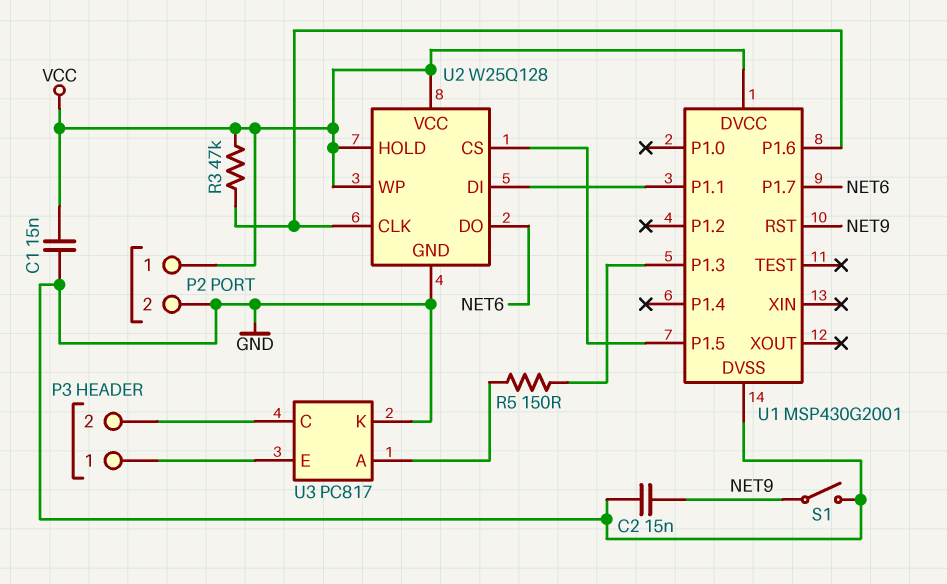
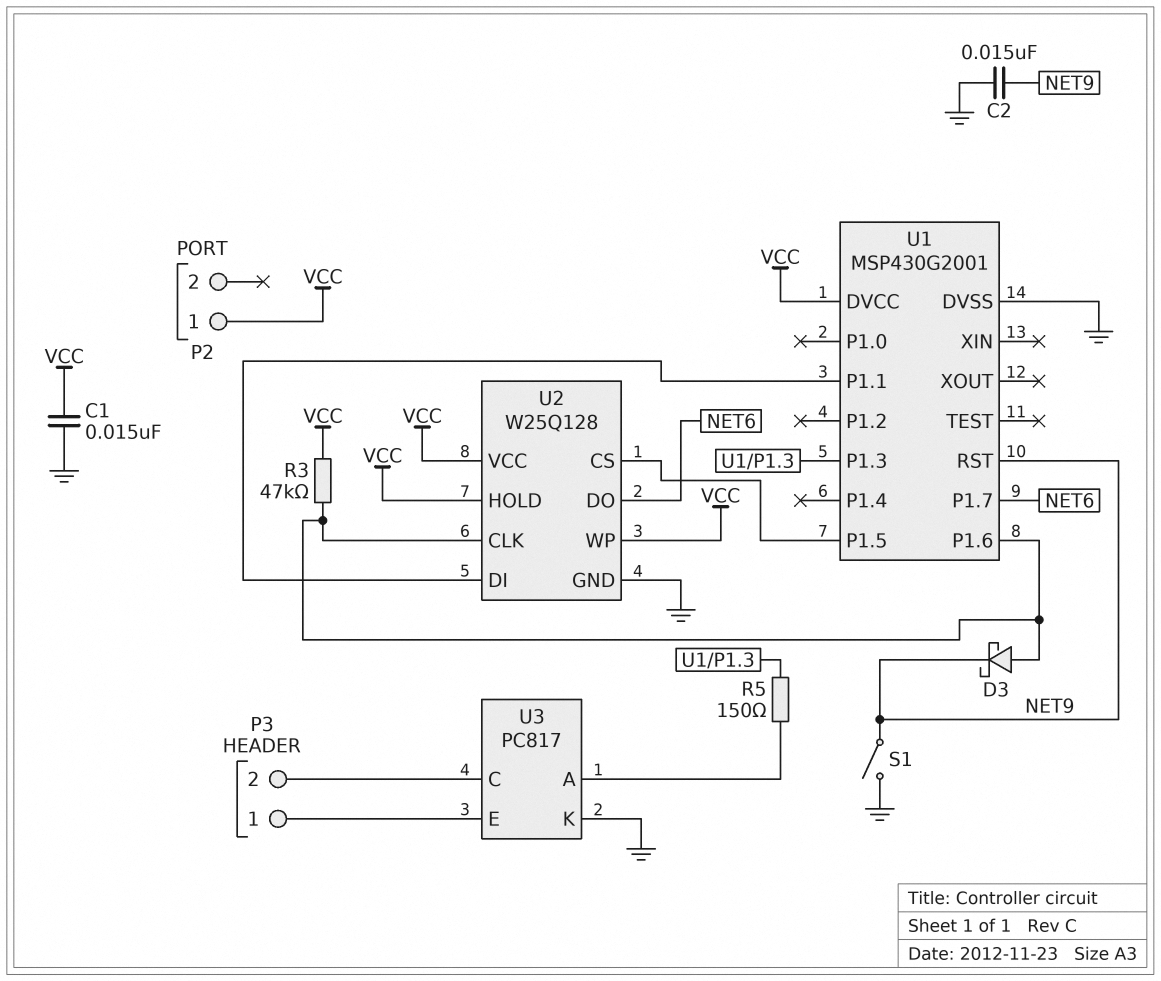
D3: none -> schottky (A U1/P1.6, K NET9)
P2 pin 2: GND -> none

